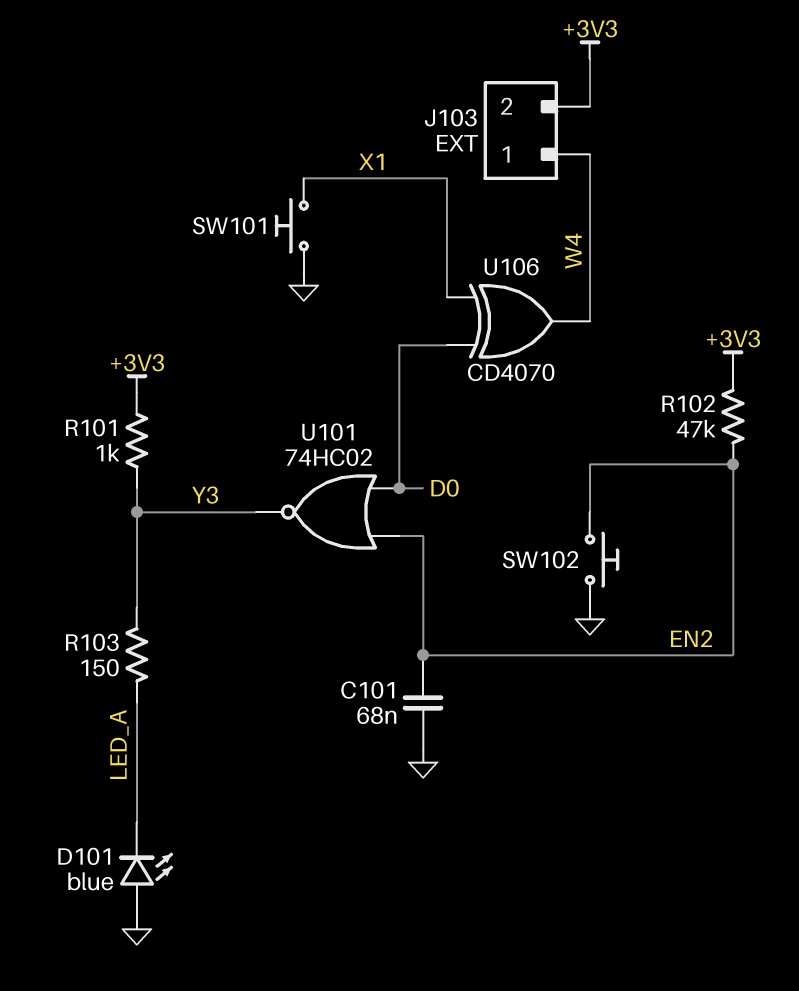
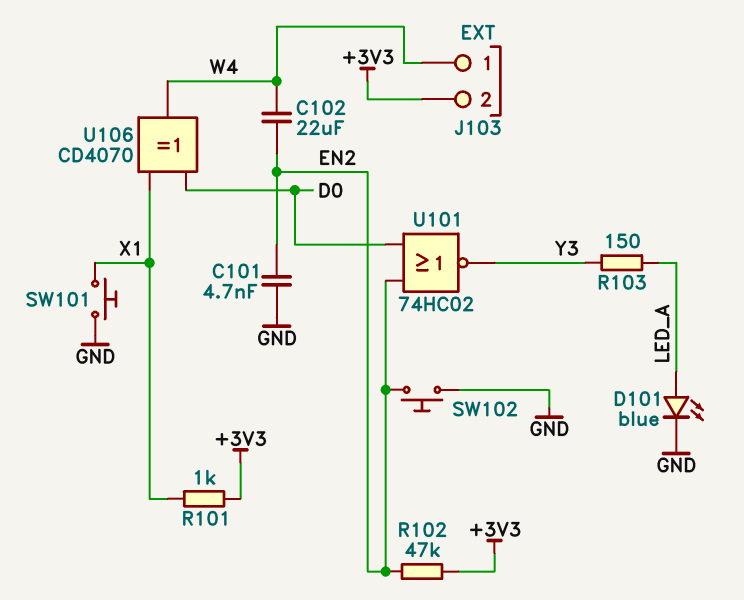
C101: 68nF (EN2, GND) -> 4.7nF (EN2, GND)
C102: none -> 22uF (EN2, W4)
D101: LED blue (A GND, K LED_A) -> LED blue (A LED_A, K GND)
R101: 1k (+3V3, Y3) -> 1k (+3V3, X1)

